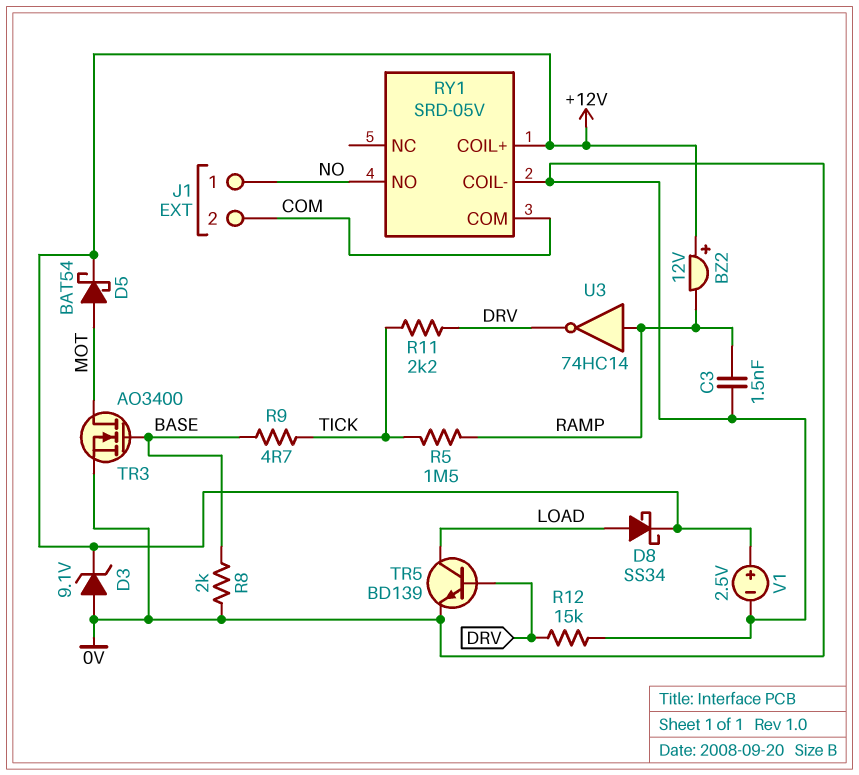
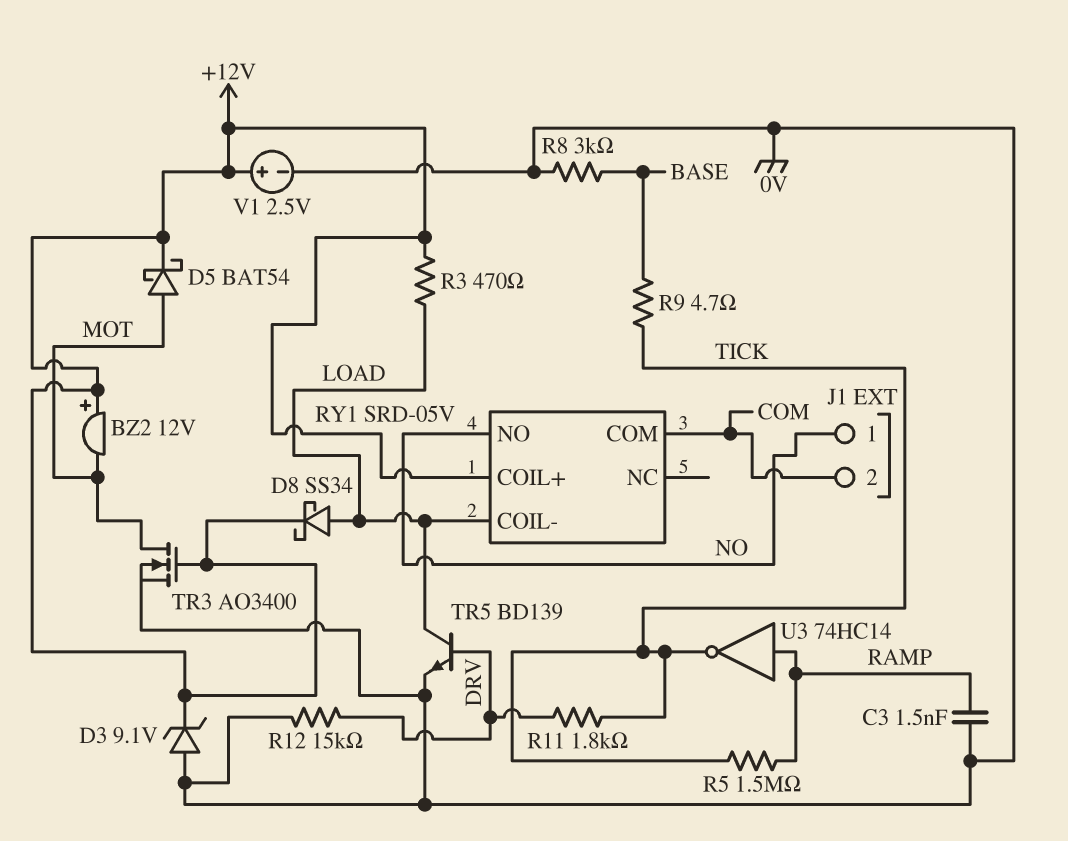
BZ2: buzzer 12V (plus +12V, minus RAMP) -> buzzer 12V (plus +12V, minus MOT)
R3: none -> 470 (+12V, LOAD)
R8: 2k (0V, BASE) -> 3k (0V, BASE)
R11: 2.2k (DRV, TICK) -> 1.8k (DRV, TICK)
RY1 pin COIL-: 0V -> LOAD
TR3: NMOS AO3400 (G BASE, D MOT, S 0V) -> NMOS AO3400 (G +12V, D MOT, S 0V)
U3: NOT 74HC14 (in RAMP, out DRV) -> NOT 74HC14 (in RAMP, out TICK)

